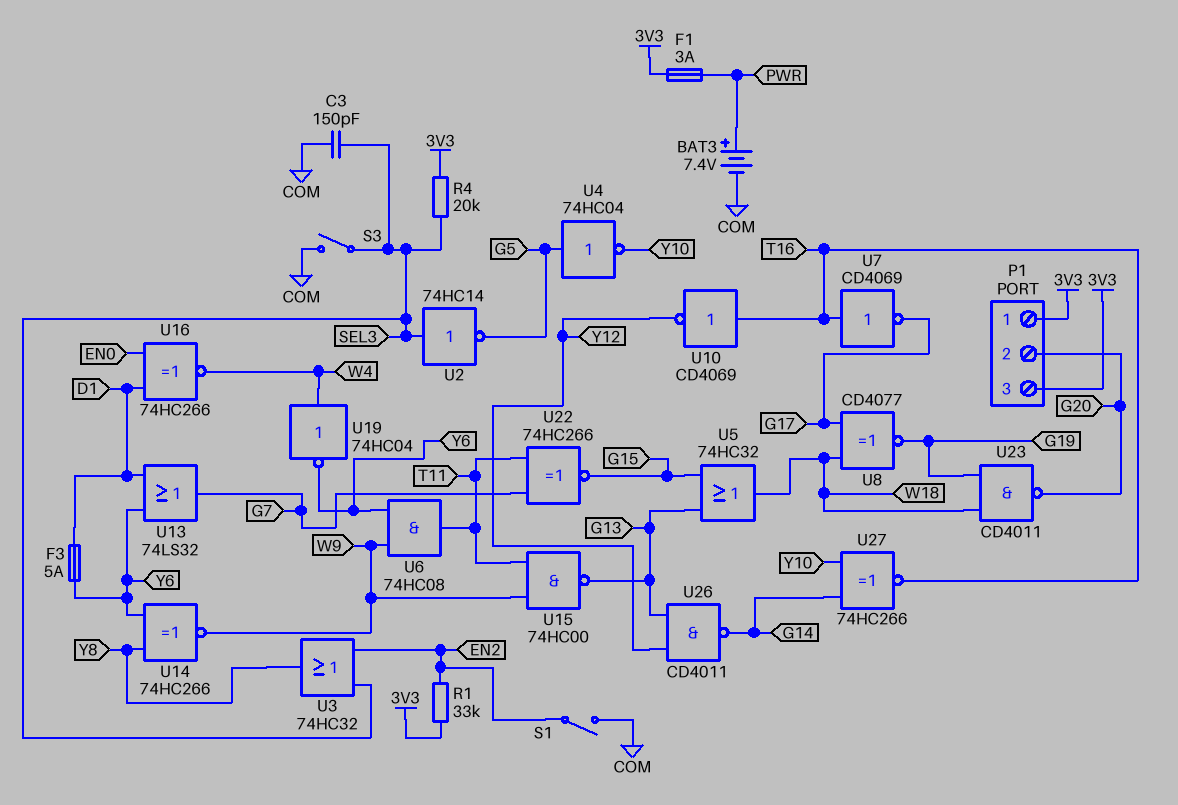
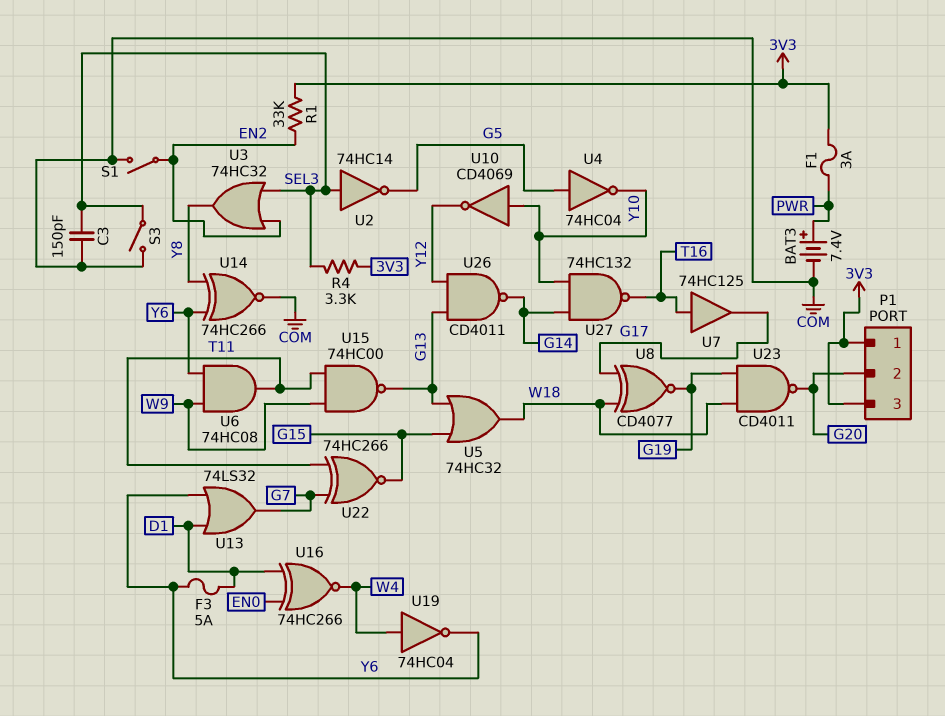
R4: 20k (3V3, SEL3) -> 3.3k (3V3, SEL3)
U7: NOT CD4069 (in T16, out G17) -> buffer 74HC125 (in T16, out G17)
U10: NOT CD4069 (in T16, out Y12) -> NOT CD4069 (in Y10, out Y12)
U14: XNOR 74HC266 (in Y6, in Y8, out W9) -> XNOR 74HC266 (in Y6, in Y8, out COM)
U27: XNOR 74HC266 (in G14, in Y10, out T16) -> NAND 74HC132 (in G14, in Y10, out T16)

